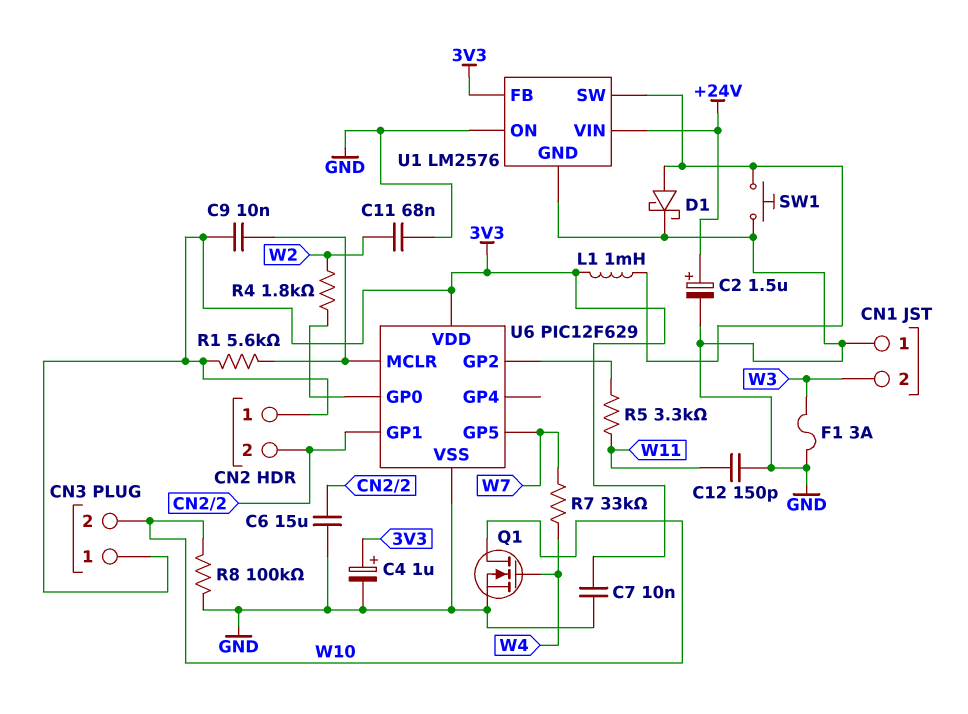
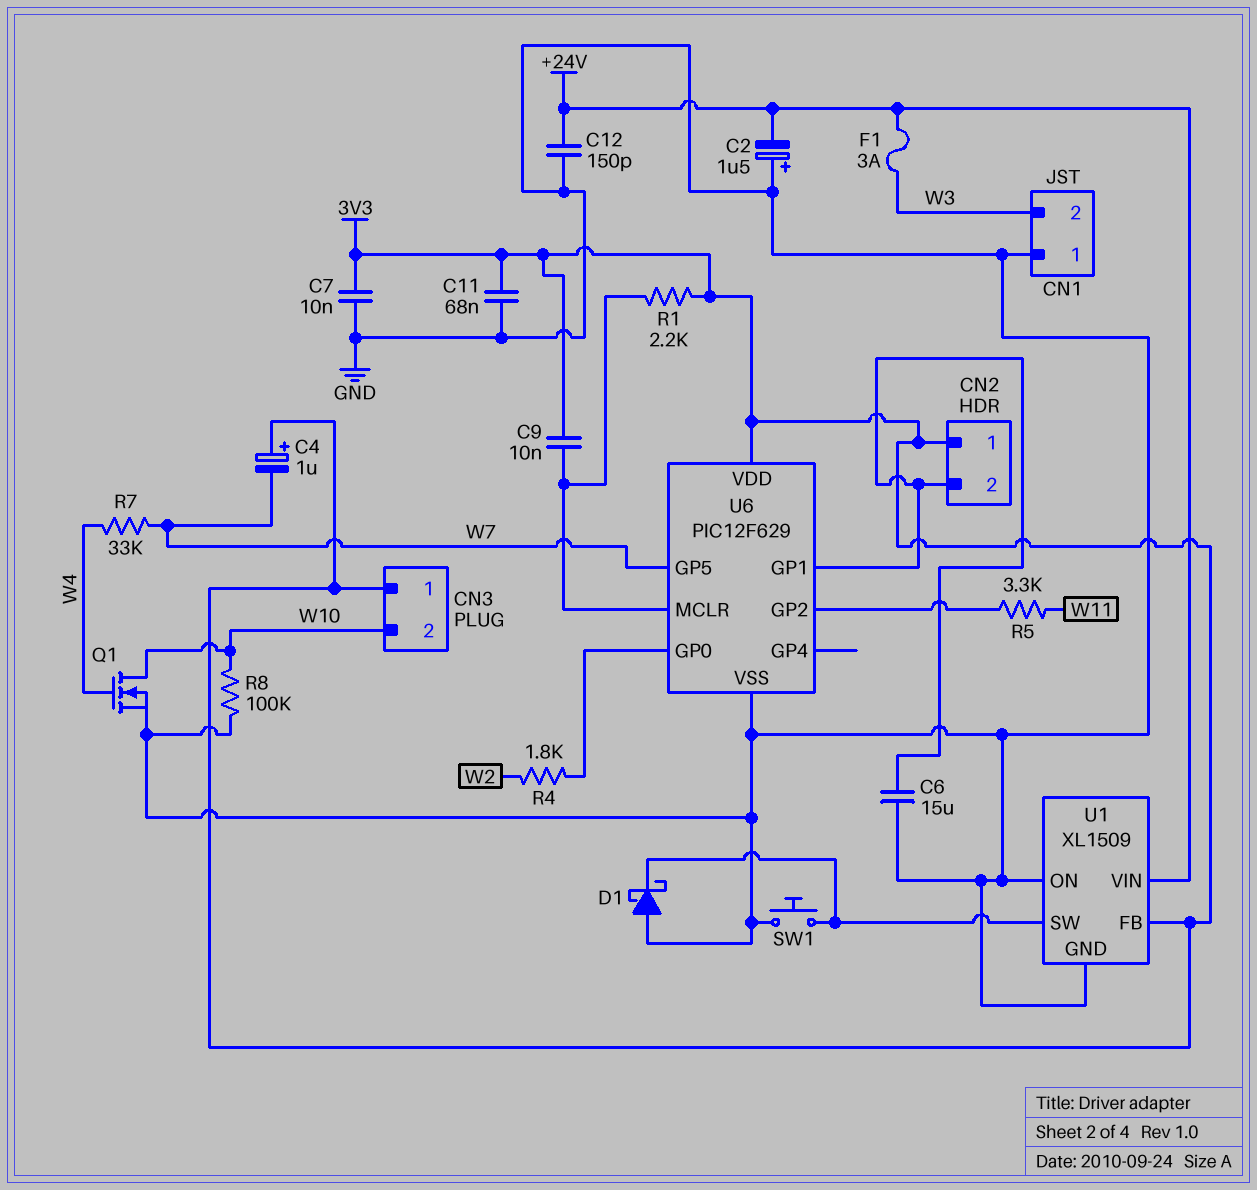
C2: 1.5uF (plus +24V, minus GND) -> 1.5uF (plus GND, minus +24V)
C4: 1uF (plus 3V3, minus GND) -> 1uF (plus 3V3, minus W7)
C11: 68nF (GND, W2) -> 68nF (3V3, GND)
C12: 150pF (GND, W11) -> 150pF (+24V, GND)
D1: schottky (A U1/SW, K GND) -> schottky (A GND, K U1/SW)
F1: 3A (GND, W3) -> 3A (+24V, W3)
L1: 1mH (3V3, U1/SW) -> none
R1: 5.6k (3V3, U6/MCLR) -> 2.2k (3V3, U6/MCLR)
U1: LM2576 -> XL1509

